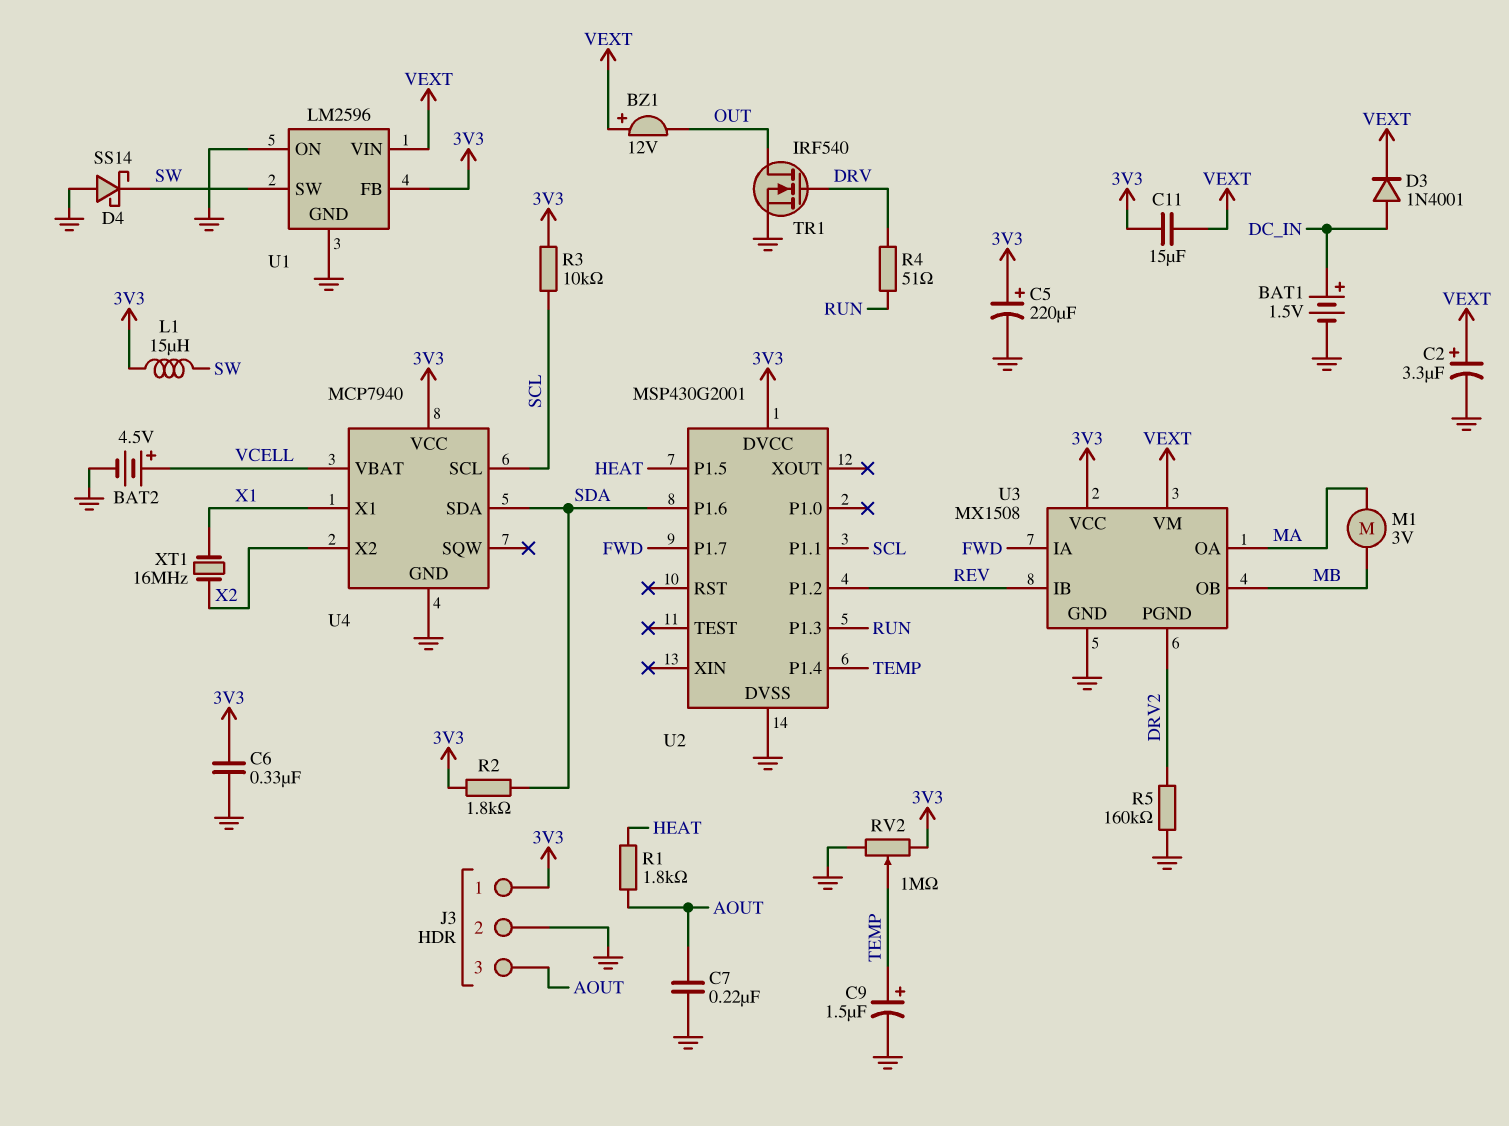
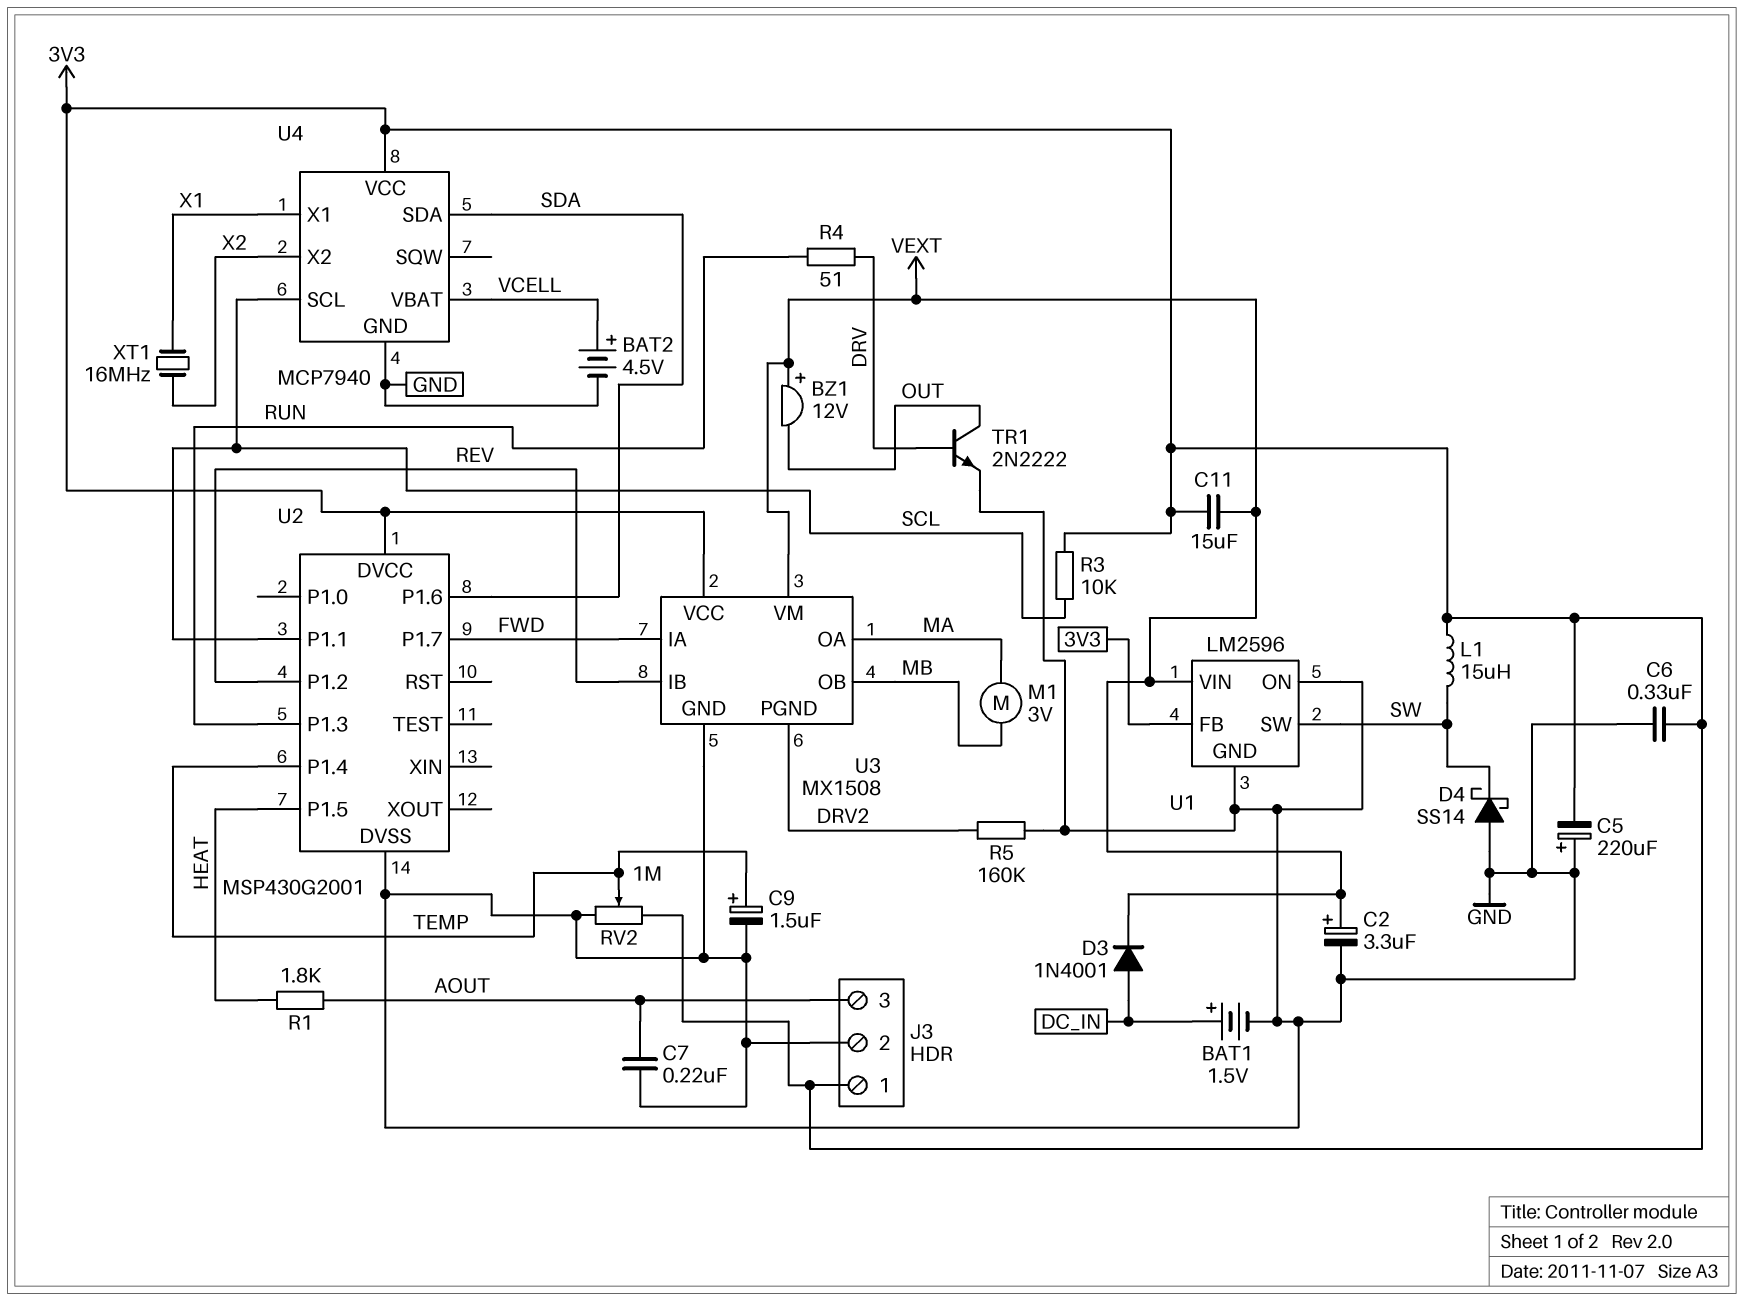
C5: 220uF (plus 3V3, minus GND) -> 220uF (plus GND, minus 3V3)
R2: 1.8k (3V3, SDA) -> none
TR1: NMOS IRF540 (G DRV, D OUT, S GND) -> NPN 2N2222 (B DRV, C OUT, E GND)

